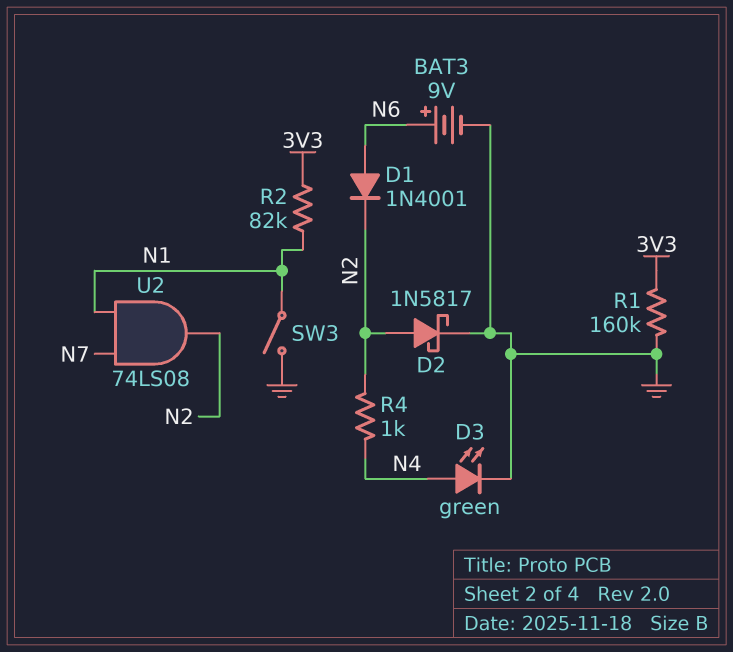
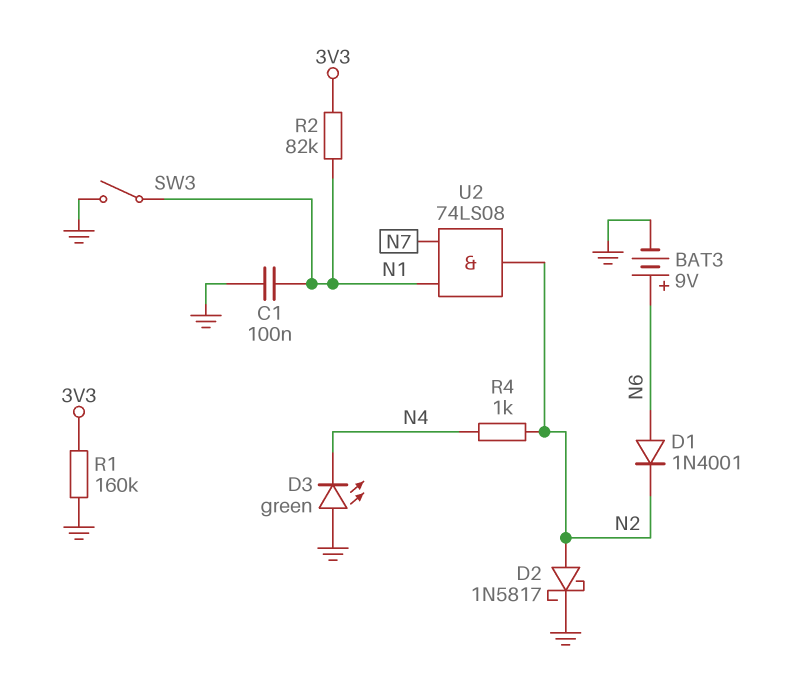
C1: none -> 100nF (GND, N1)
D3: LED green (A N4, K GND) -> LED green (A GND, K N4)

